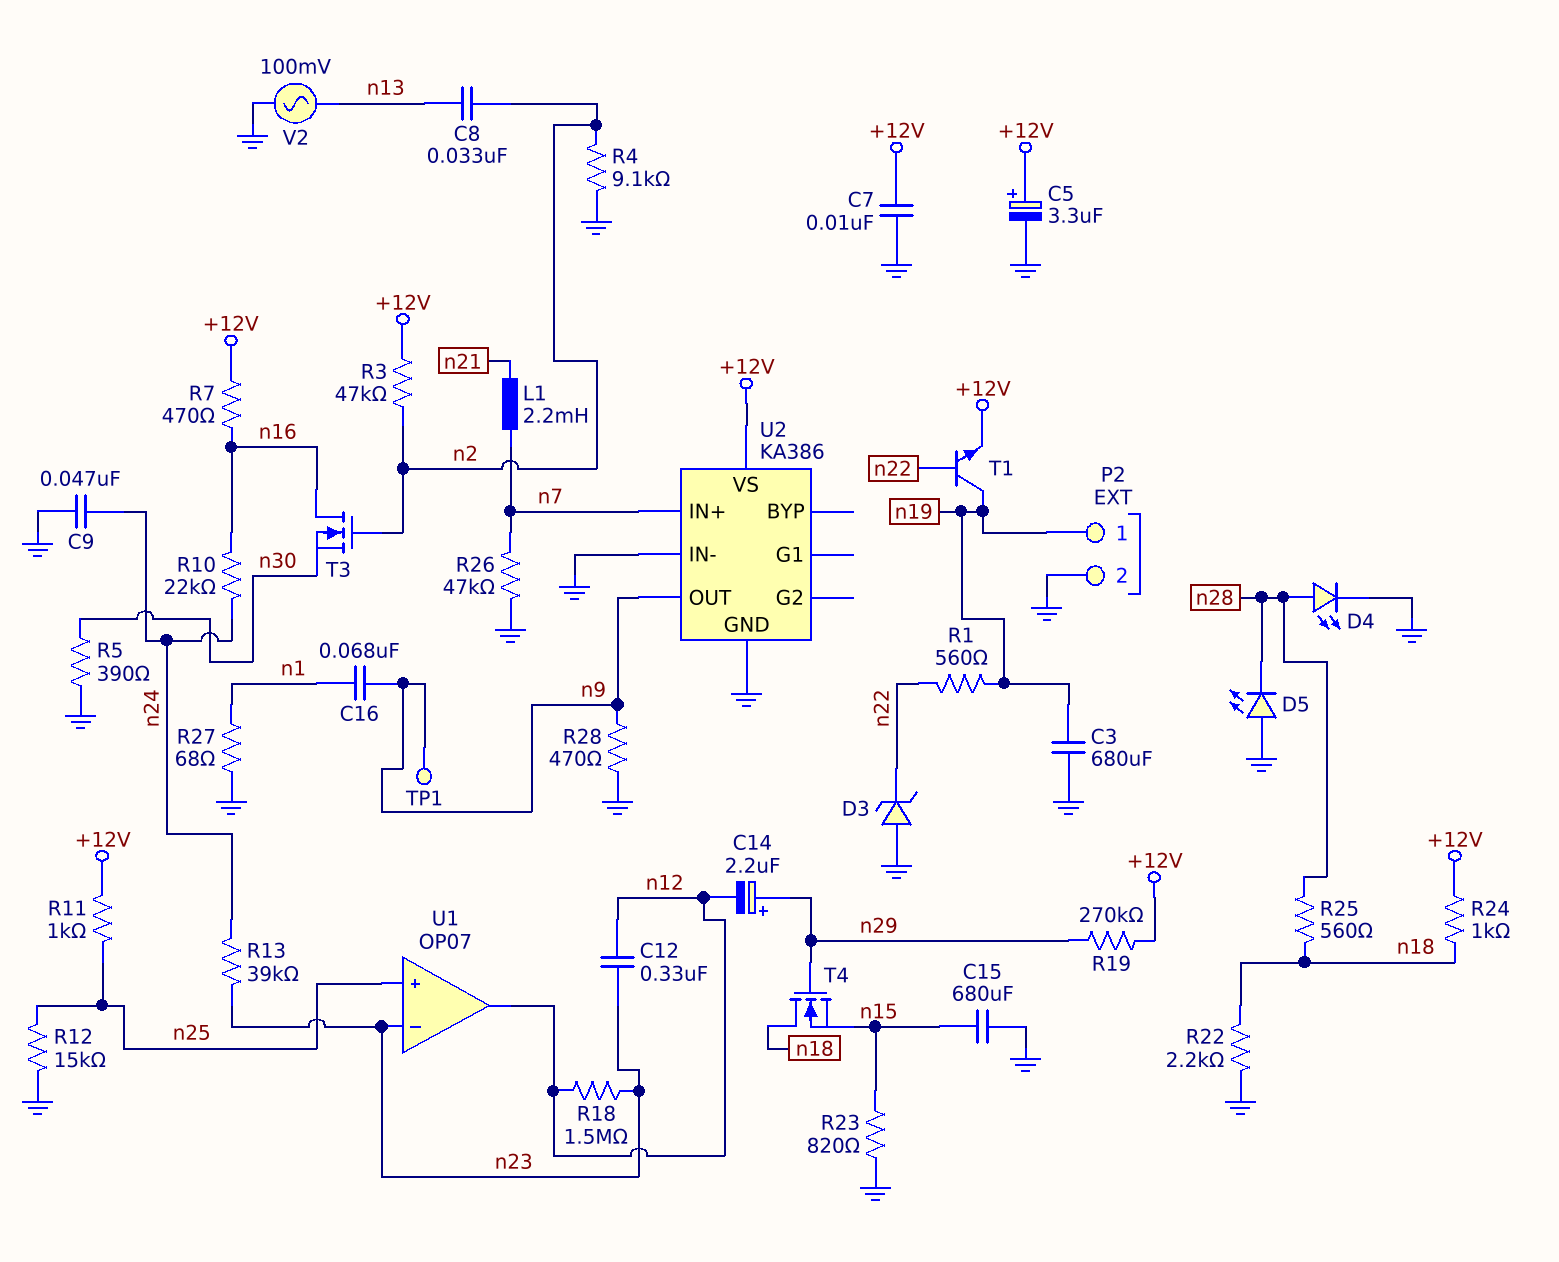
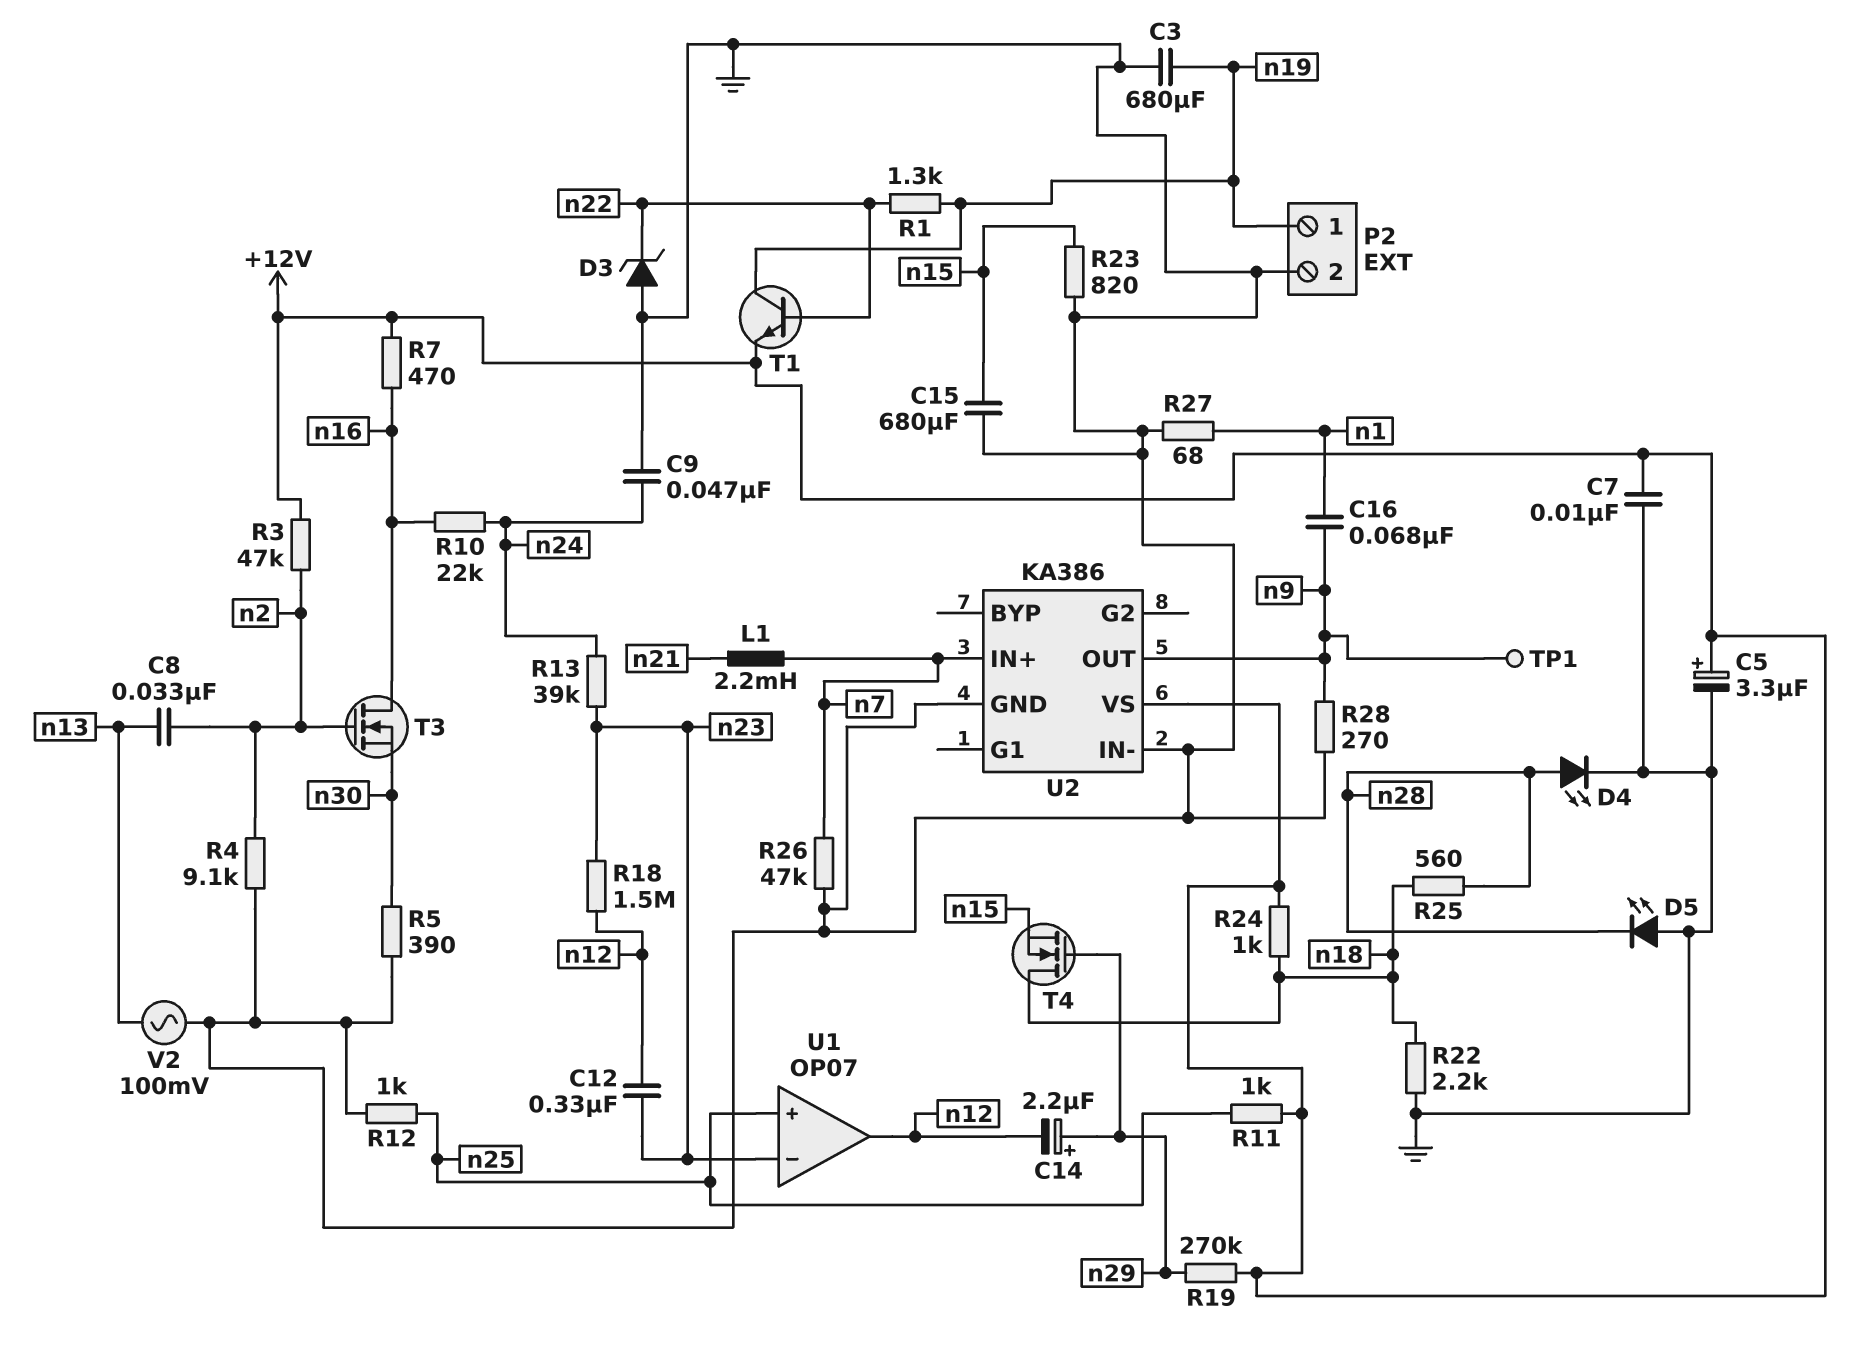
R1: 560 (n19, n22) -> 1.3k (n19, n22)
R12: 15k (GND, n25) -> 1k (GND, n25)
R28: 470 (GND, n9) -> 270 (GND, n9)

